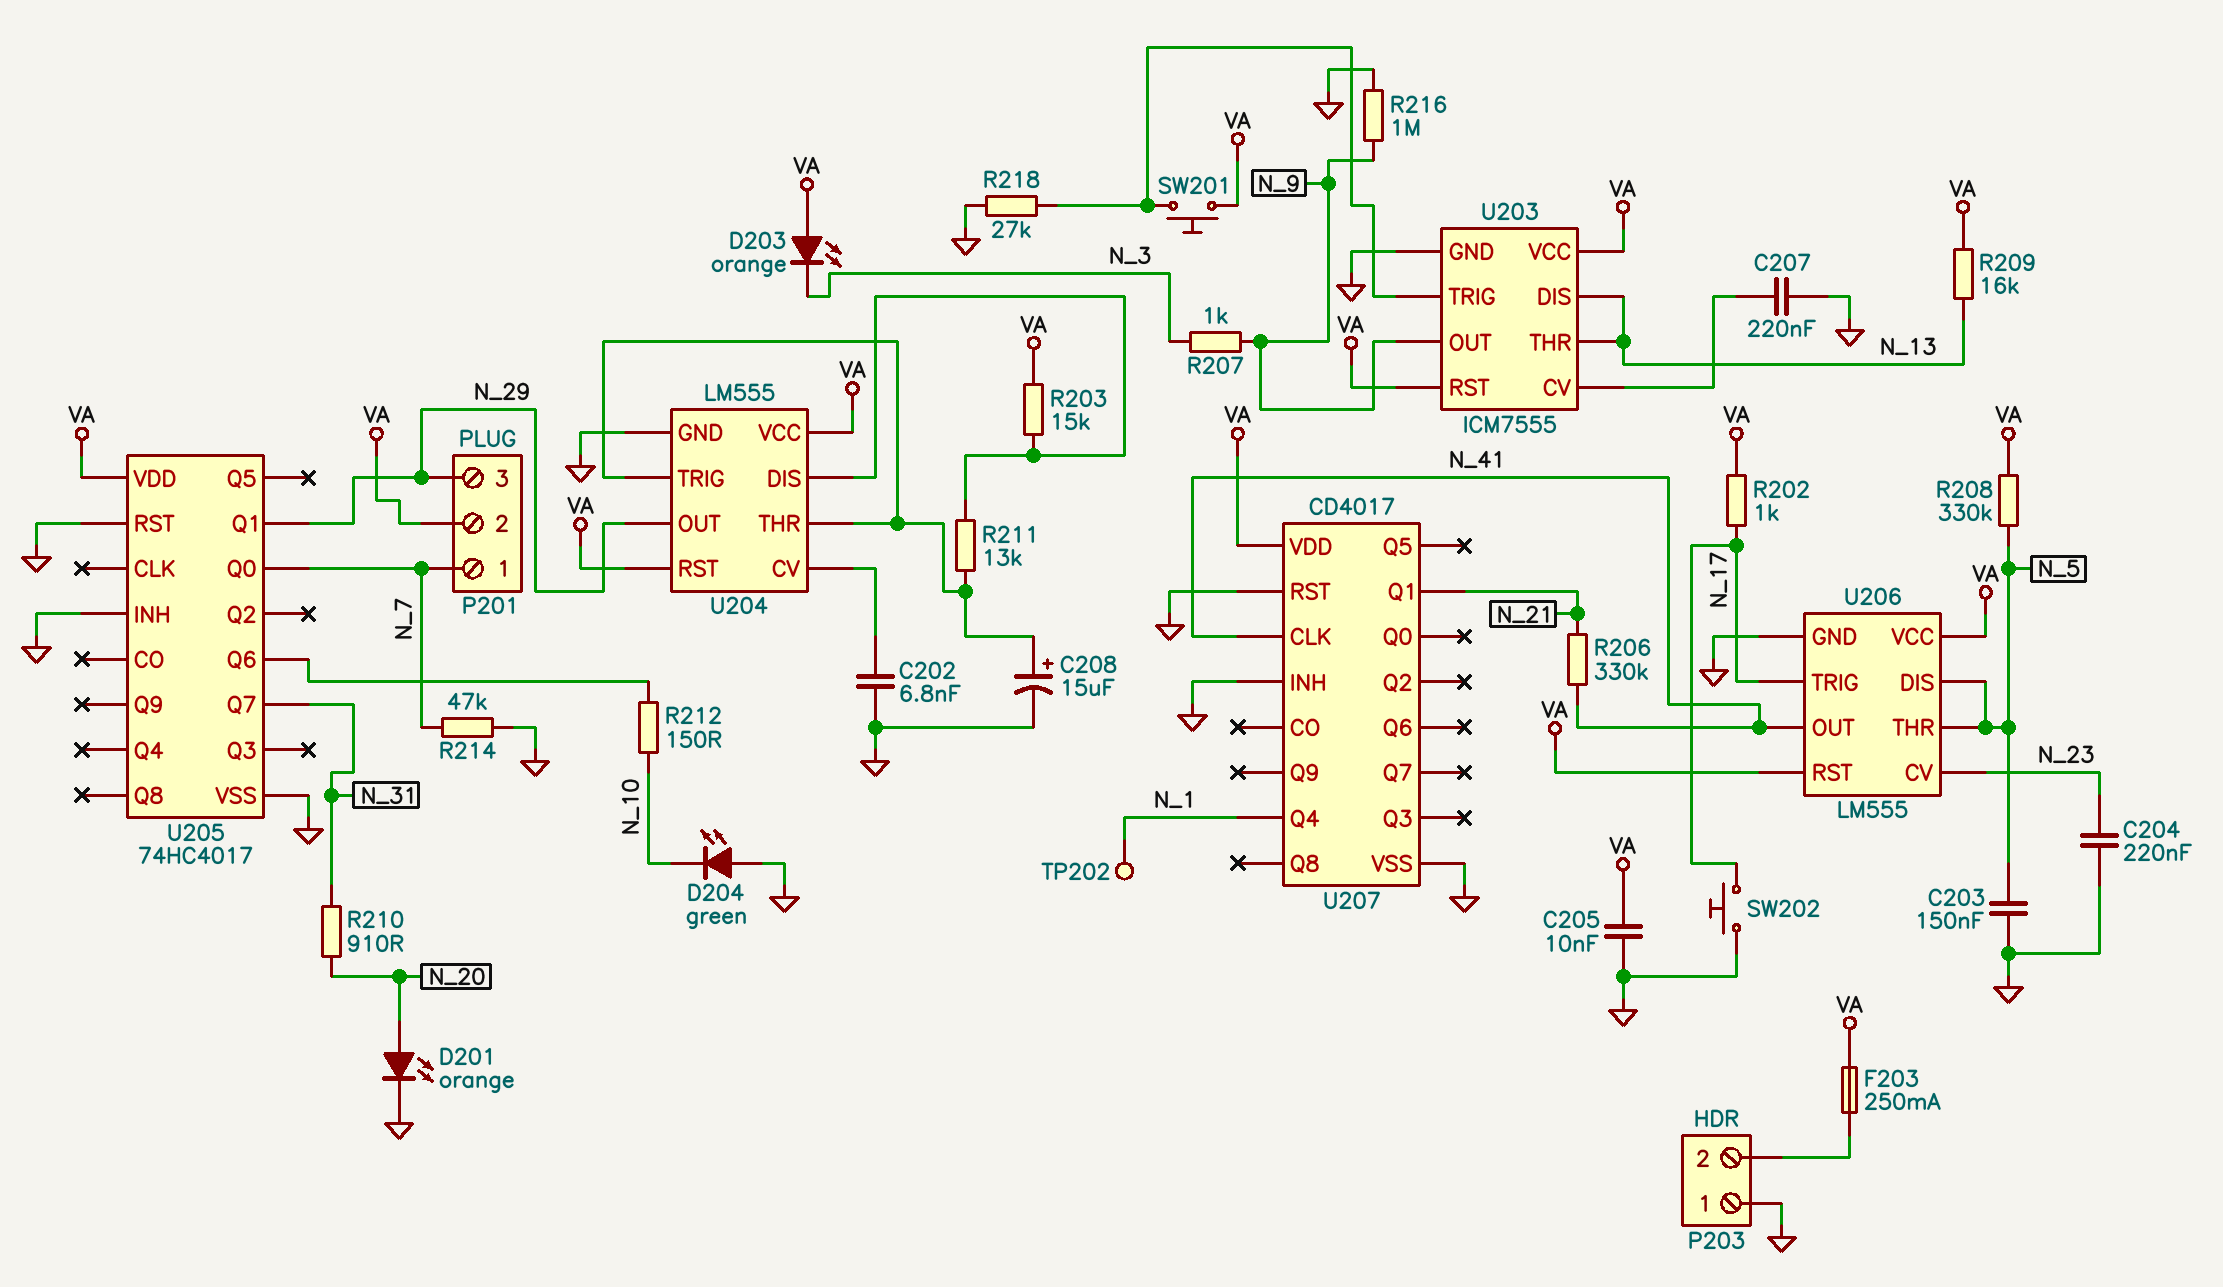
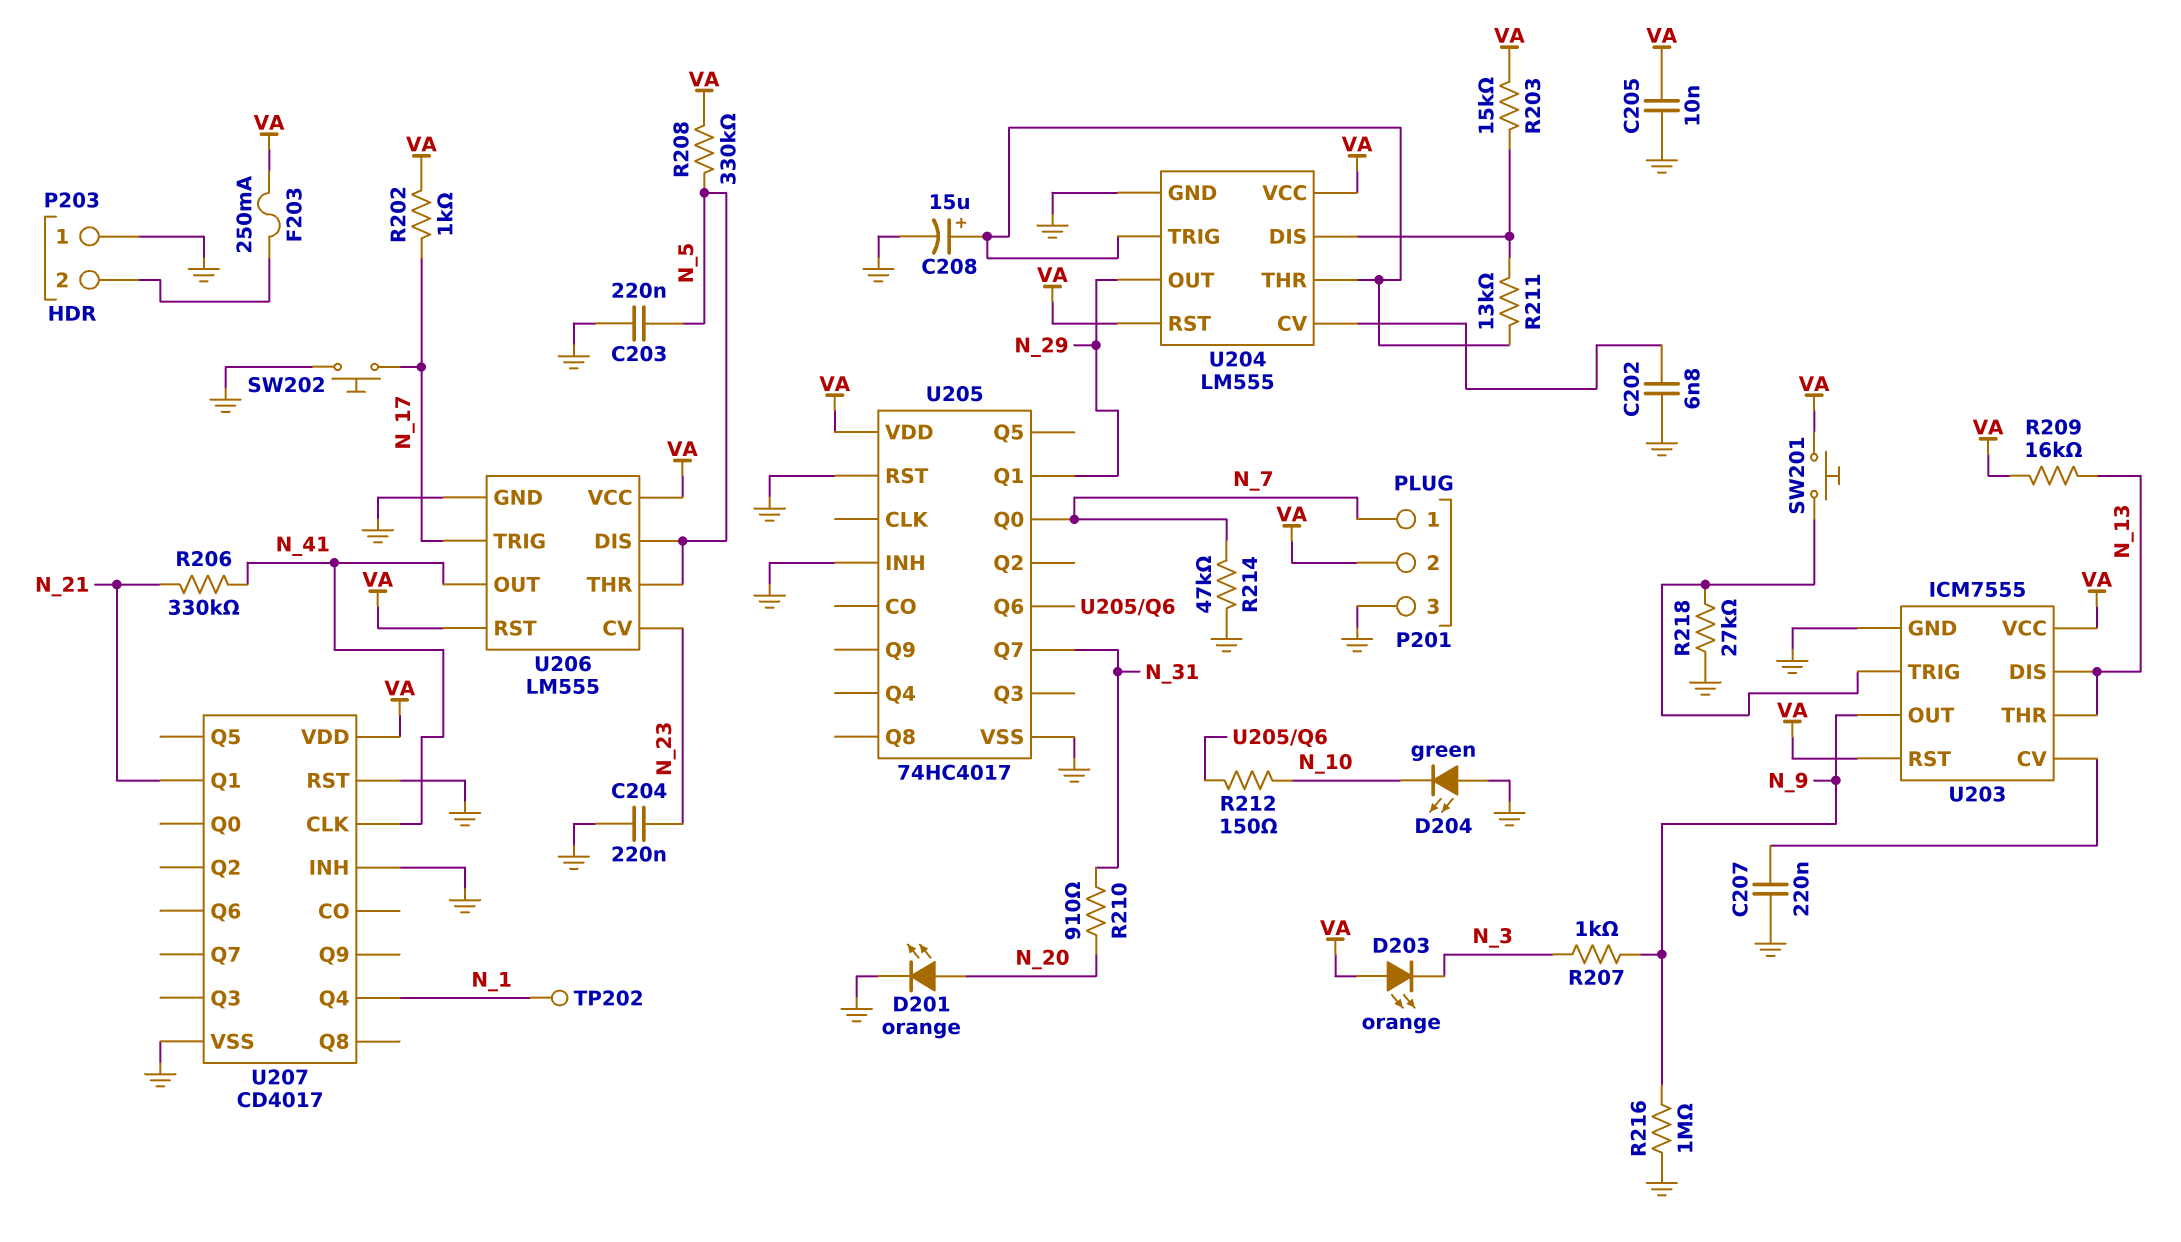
C203: 150nF (GND, N_5) -> 220nF (GND, N_5)
P201 pin 3: N_29 -> GND

